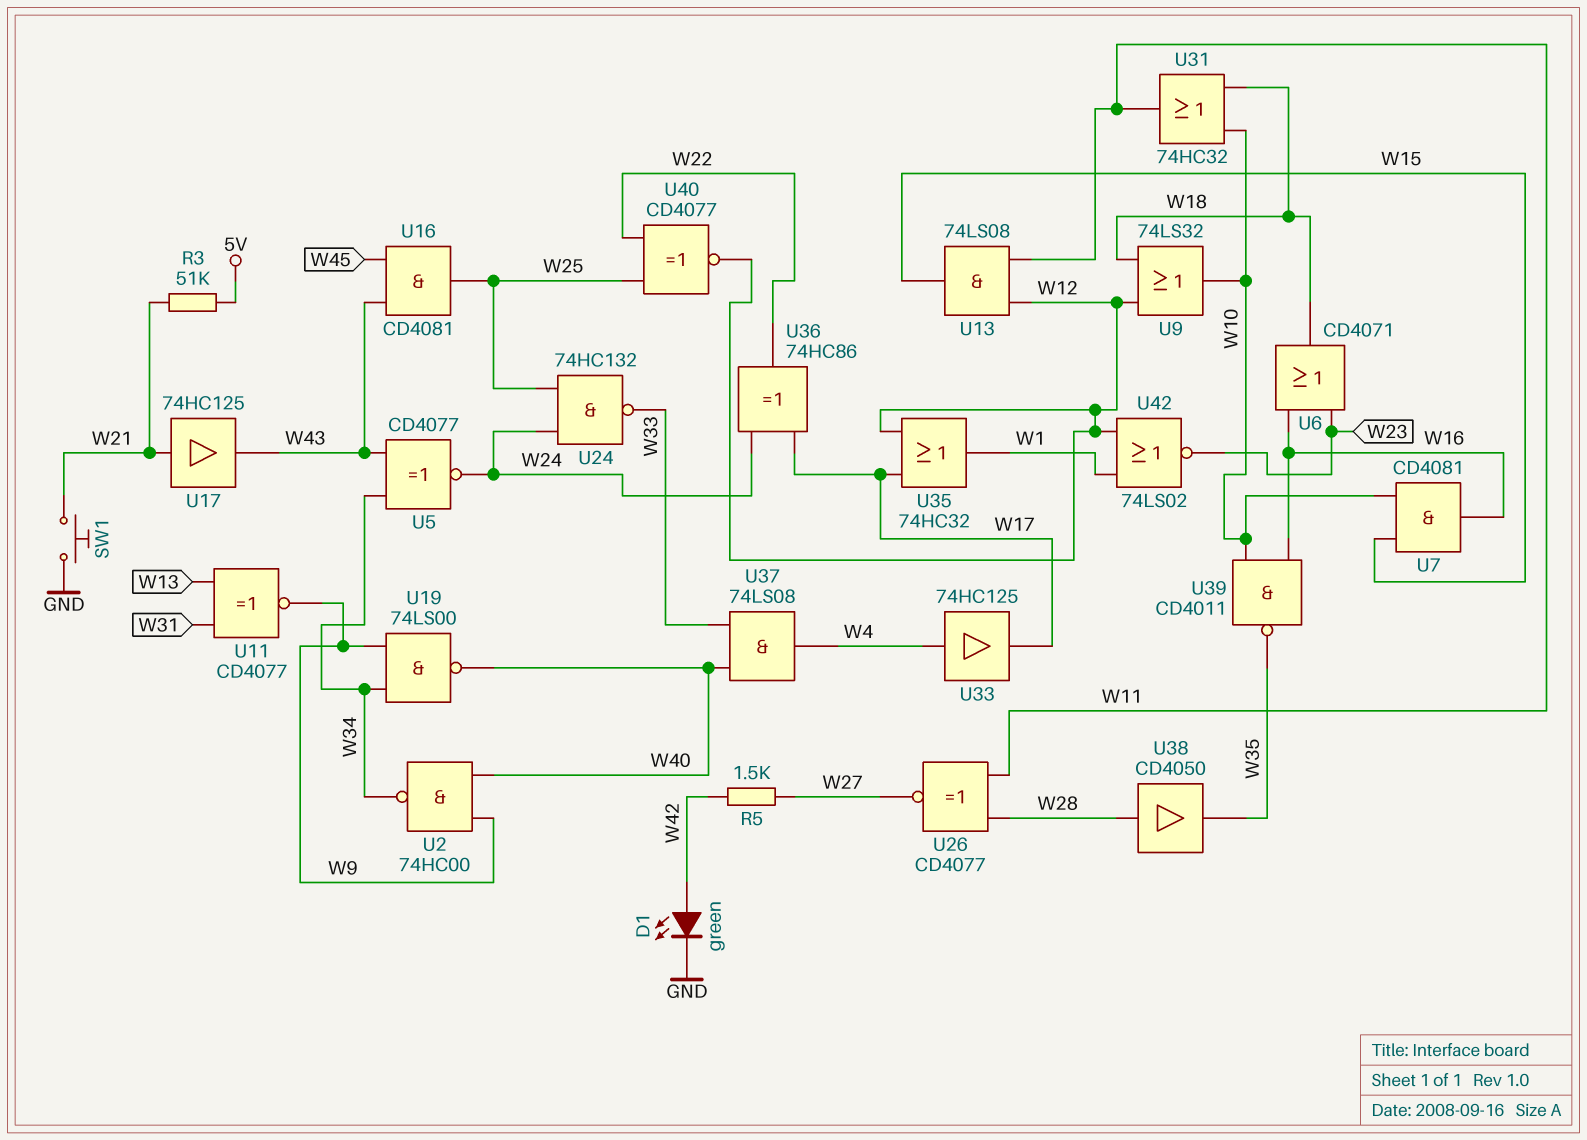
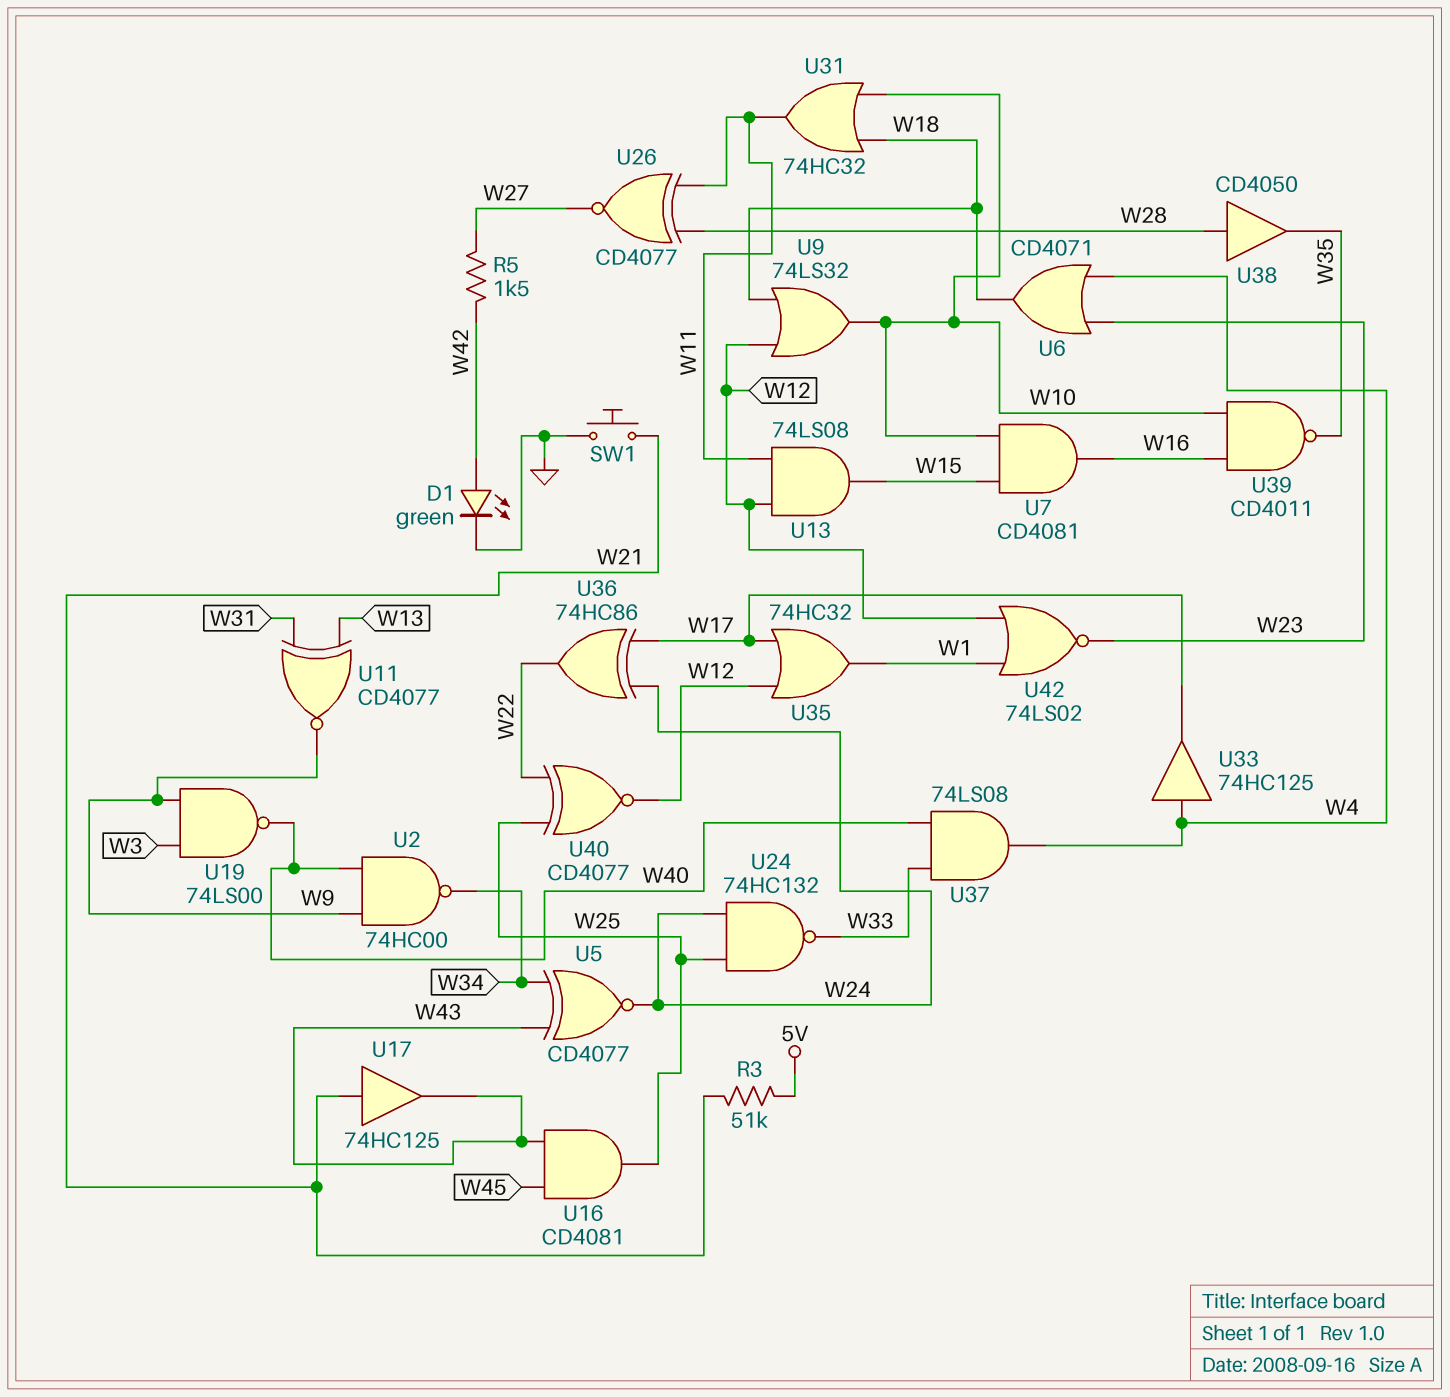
U6: OR CD4071 (in W16, in W23, out W18) -> OR CD4071 (in W4, in W23, out W18)
U19: NAND 74LS00 (in W9, in W34, out W40) -> NAND 74LS00 (in W3, in W9, out W40)

